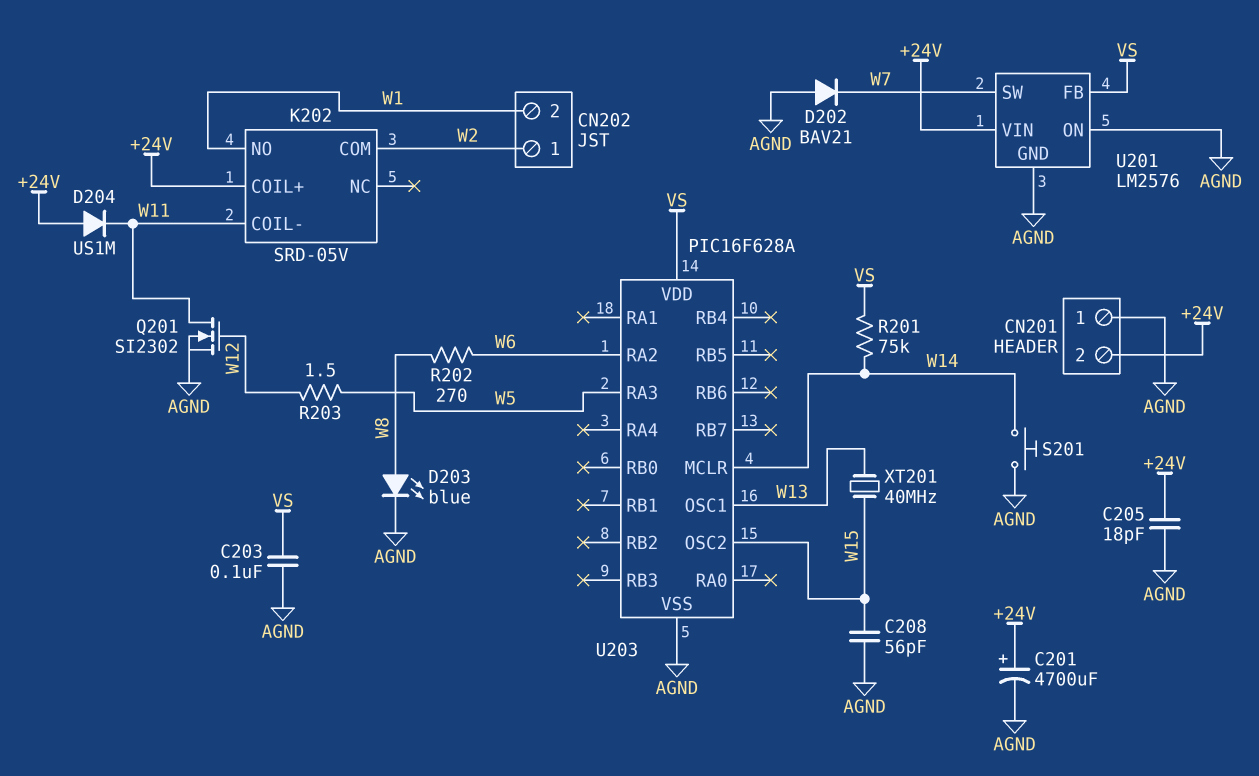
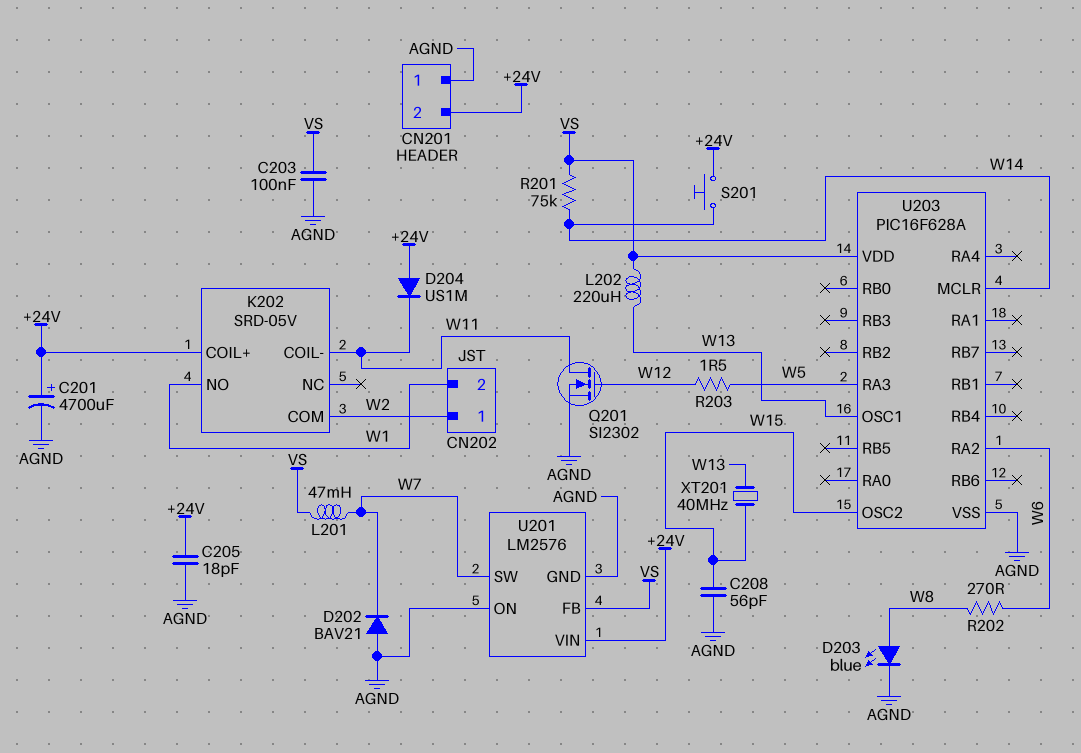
L201: none -> 47mH (VS, W7)
L202: none -> 220uH (VS, W13)
S201: button (AGND, W14) -> button (+24V, W14)

